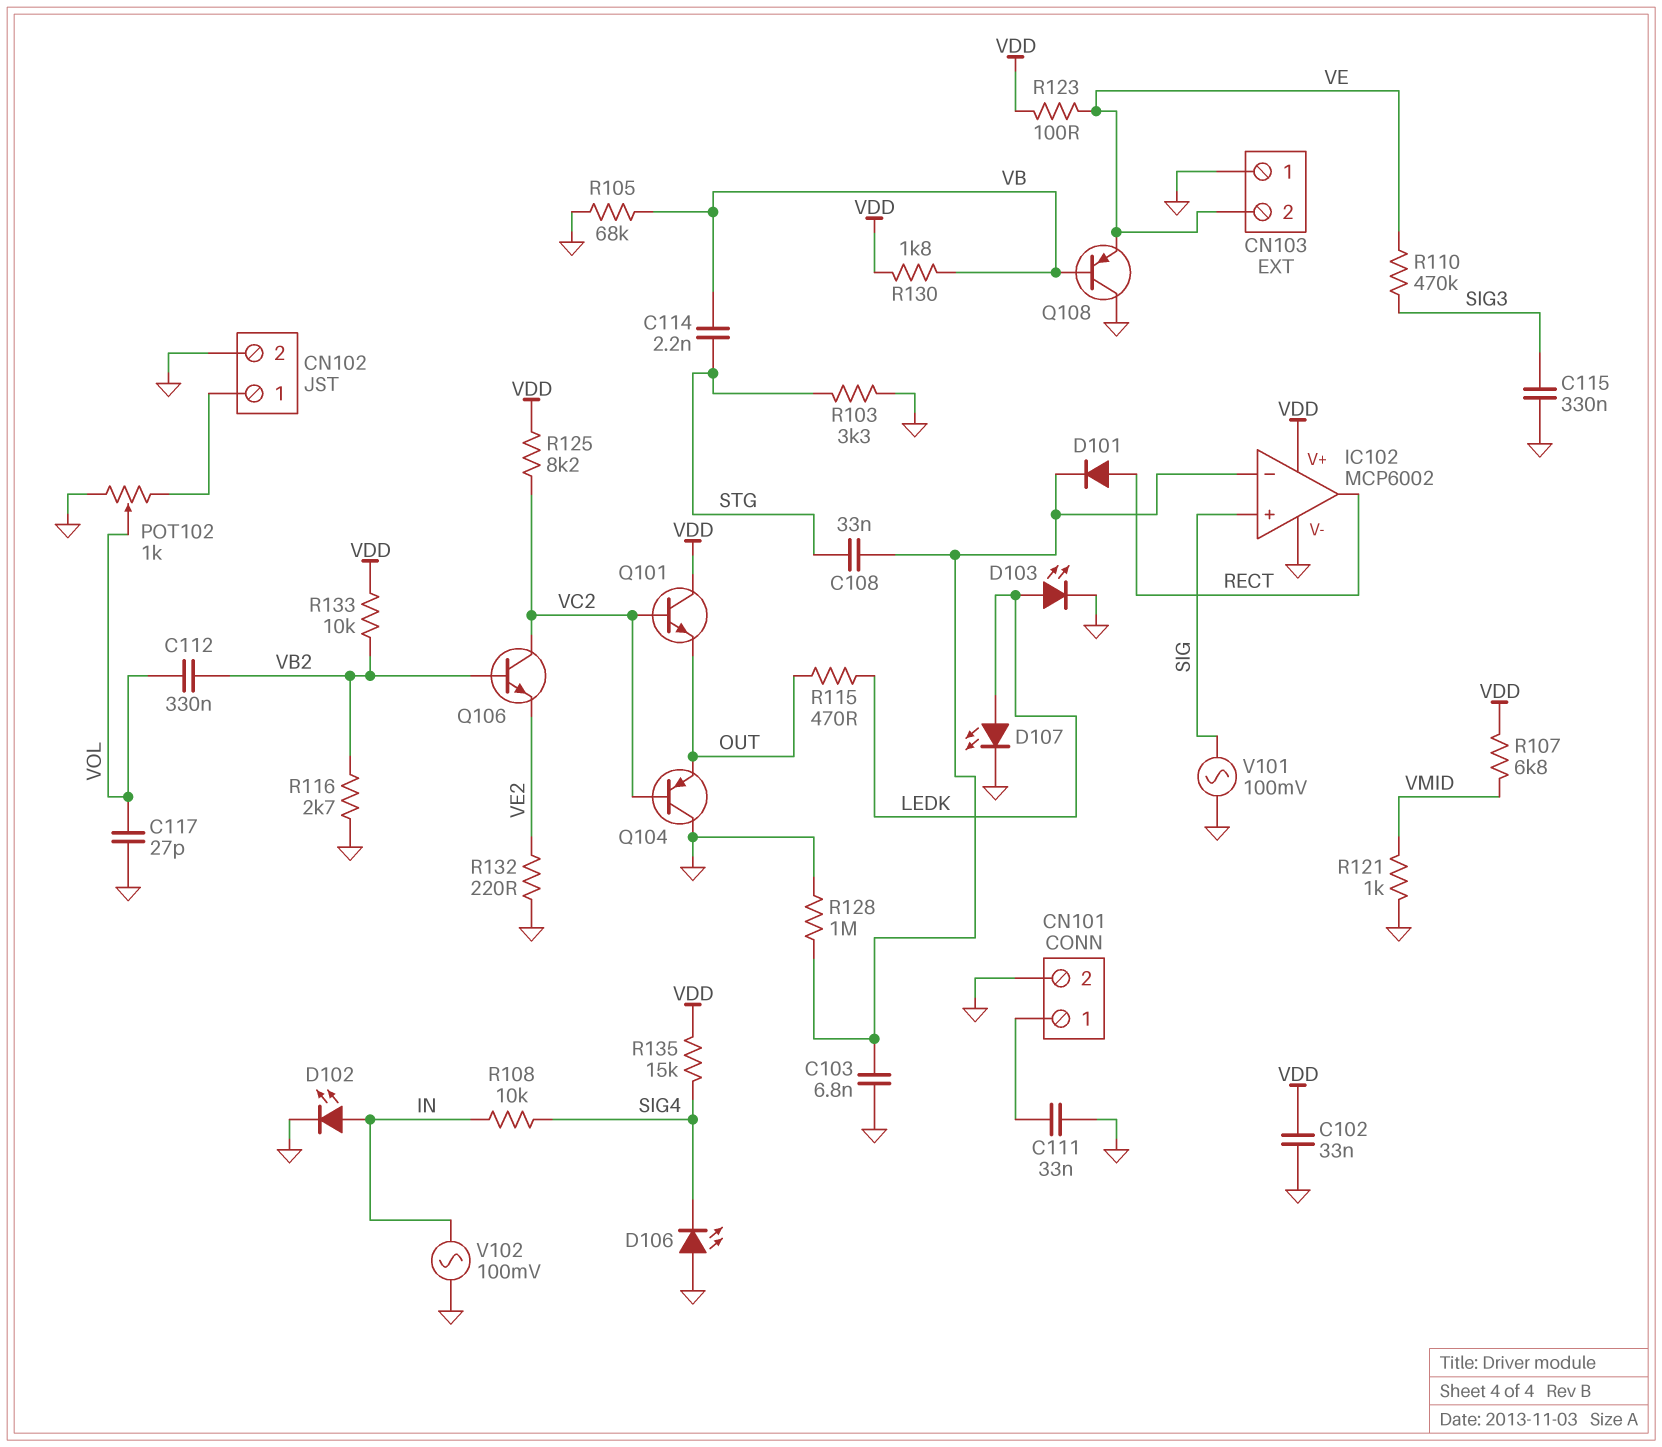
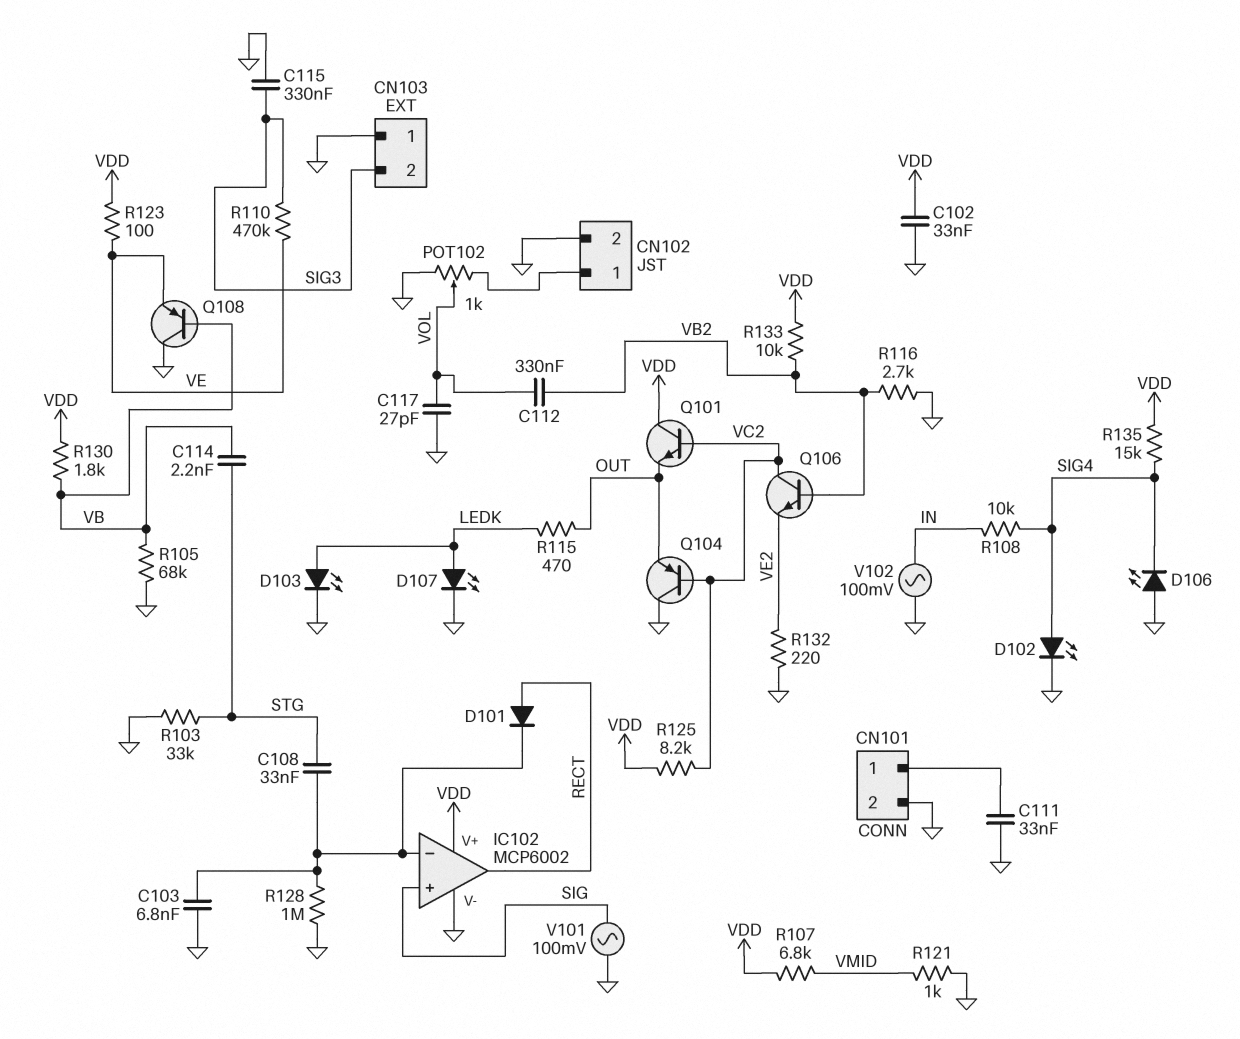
CN103 pin 2: VE -> SIG3
D102: LED (A IN, K GND) -> LED (A SIG4, K GND)
R103: 3.3k (GND, STG) -> 33k (GND, STG)

